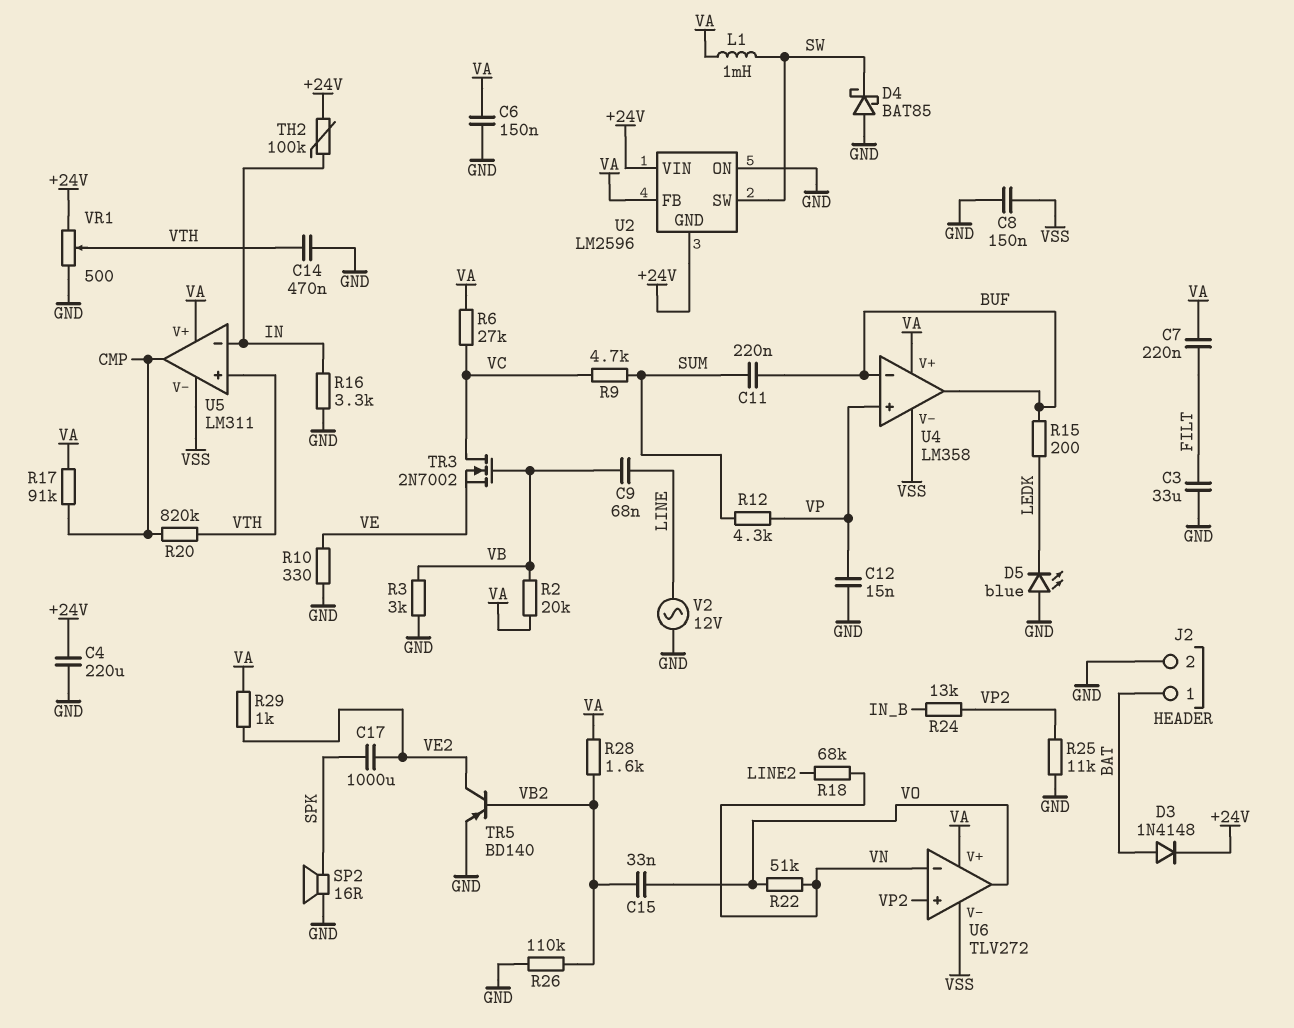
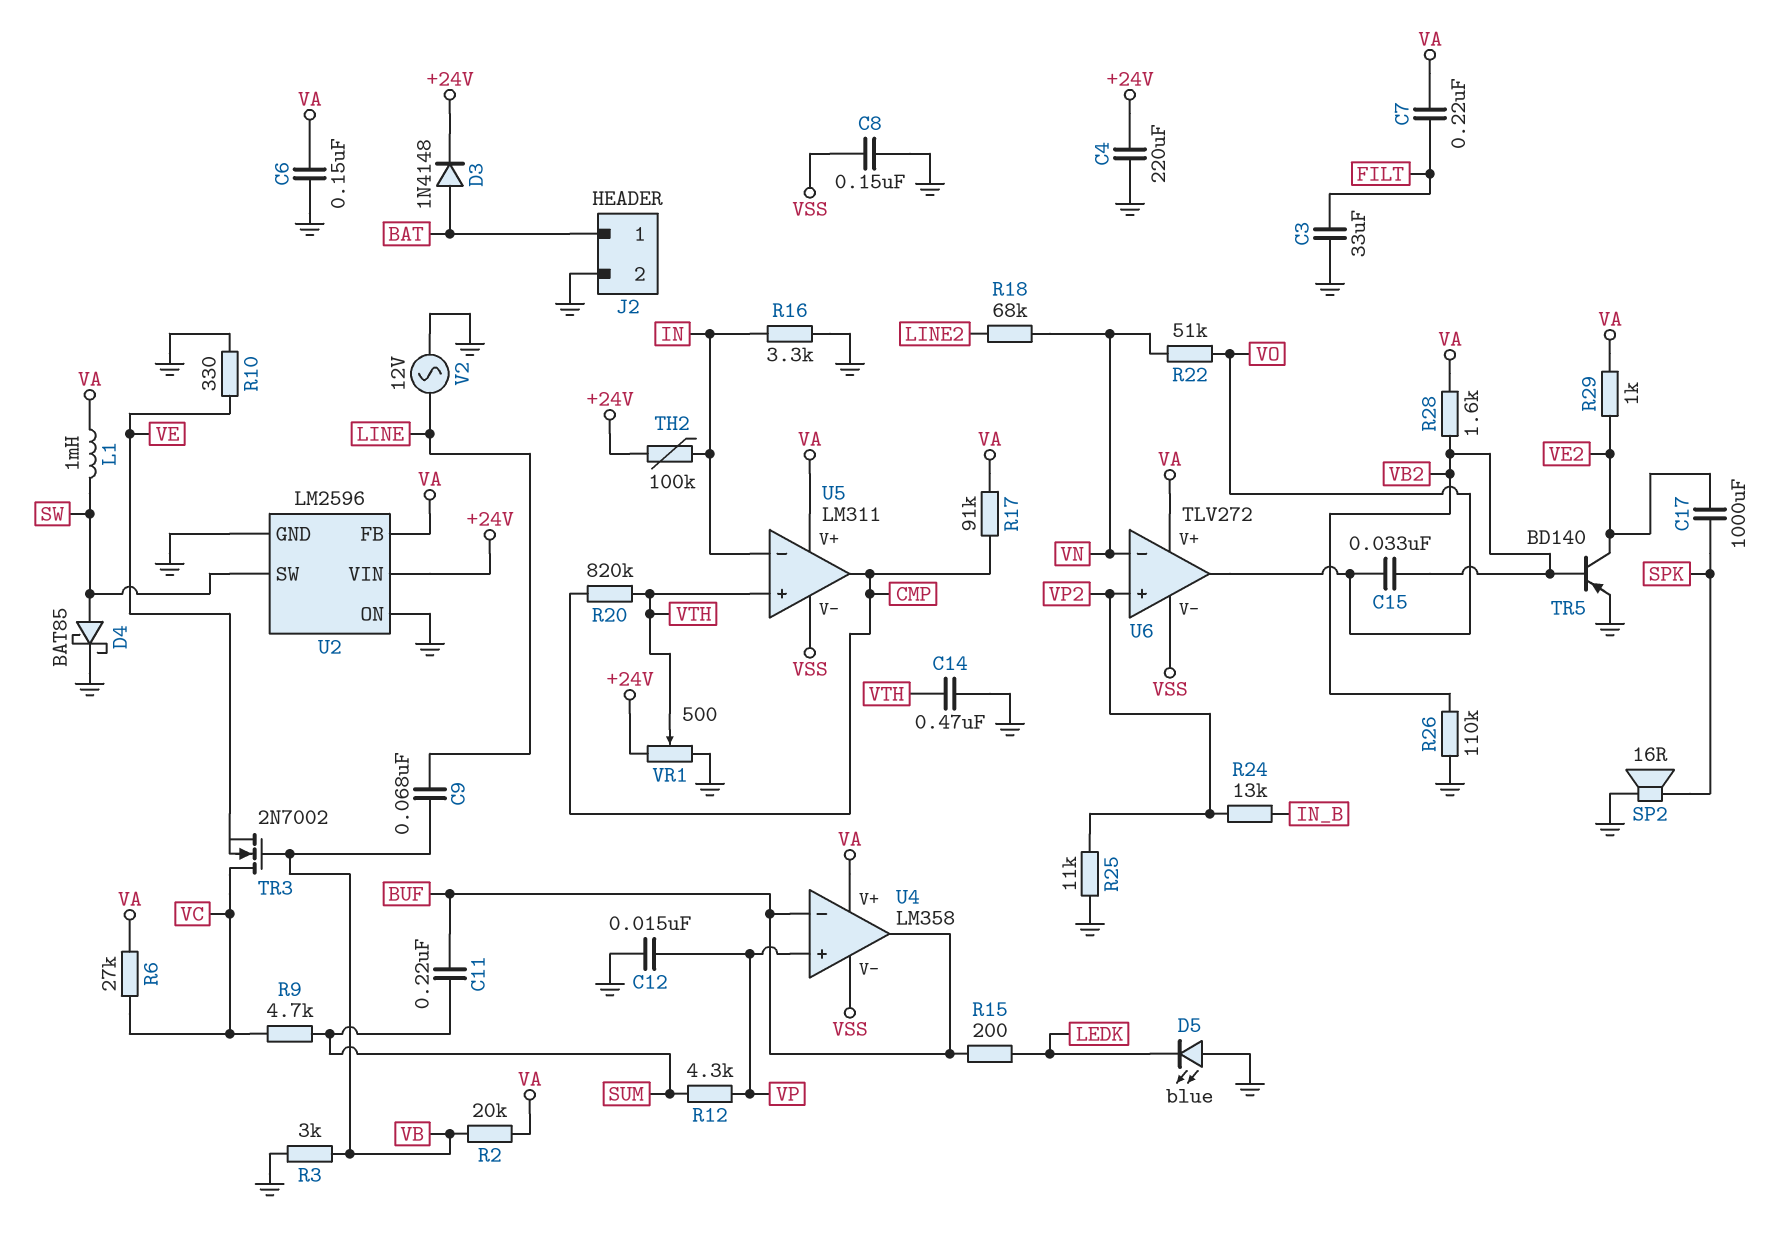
D4: schottky BAT85 (A GND, K SW) -> schottky BAT85 (A SW, K GND)
U2 pin GND: +24V -> GND

